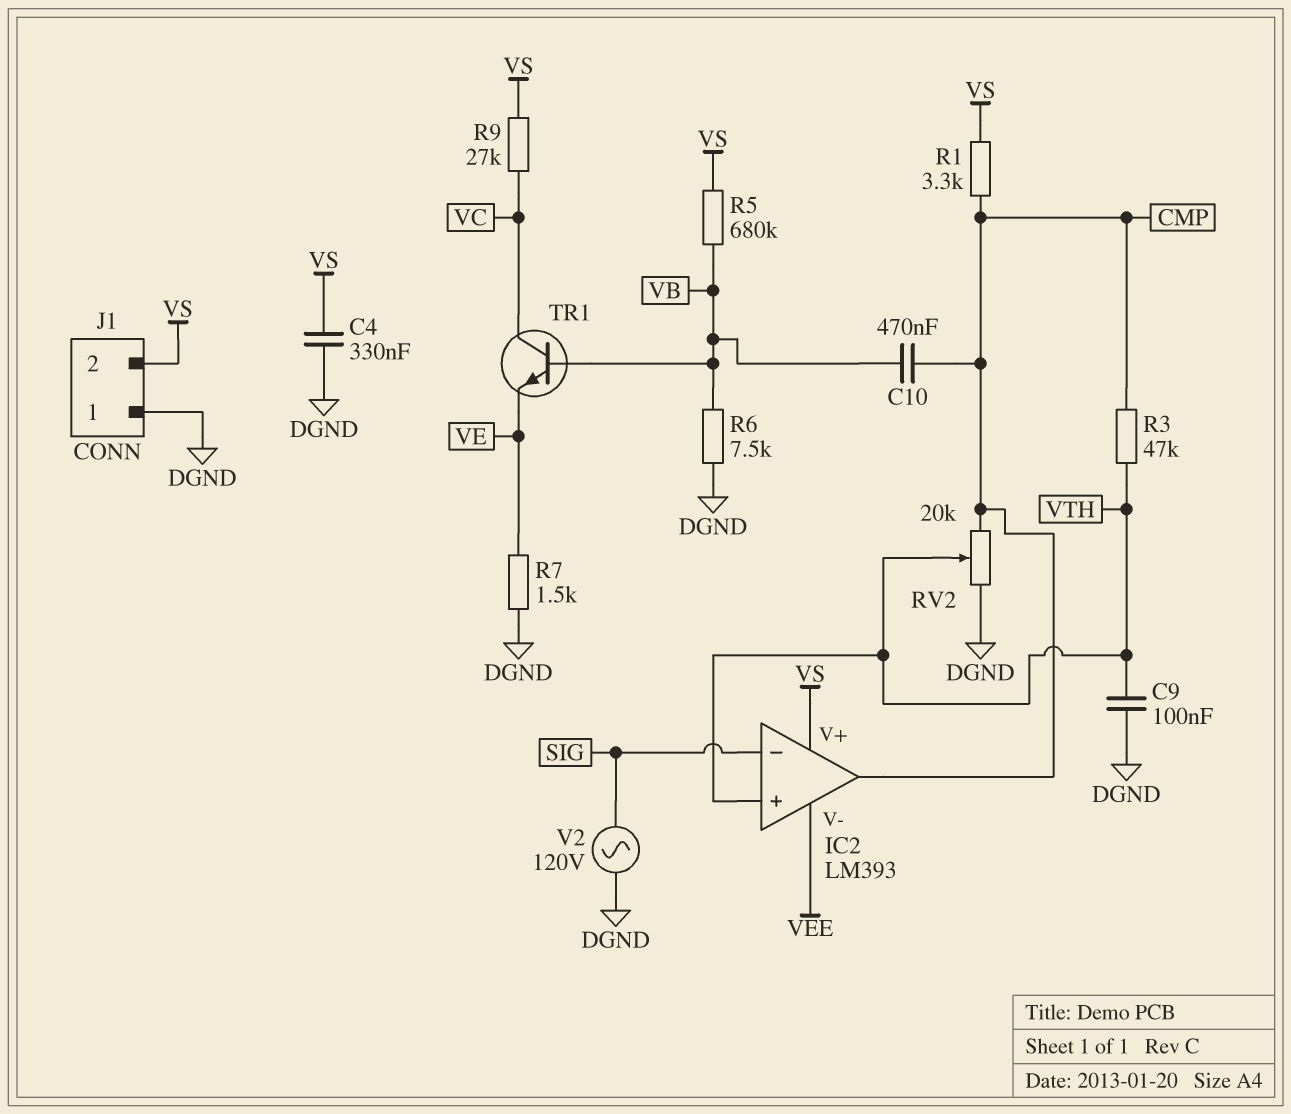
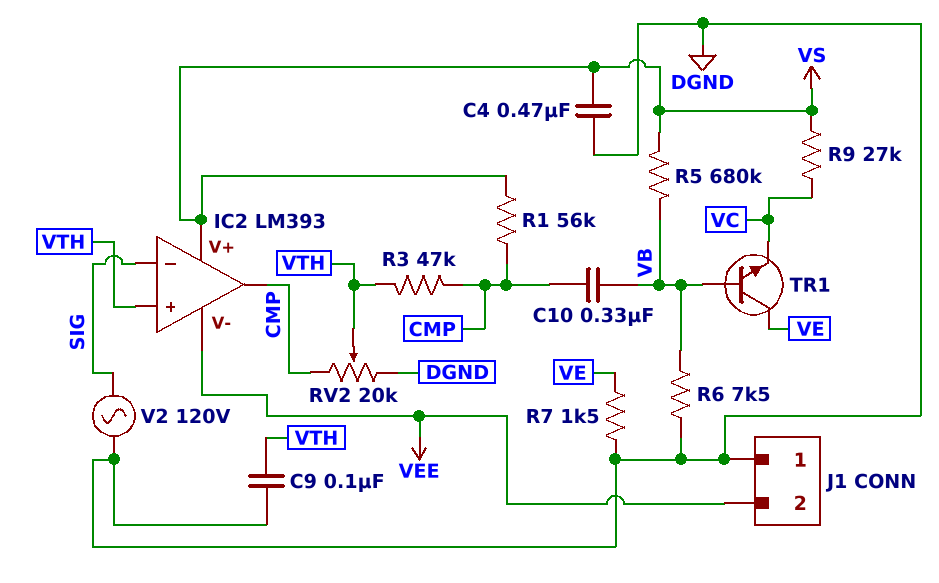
C4: 330nF (DGND, VS) -> 470nF (DGND, VS)
C10: 470nF (CMP, VB) -> 330nF (CMP, VB)
J1 pin 2: VS -> VEE
R1: 3.3k (CMP, VS) -> 56k (CMP, VS)
TR1: NPN (B VB, C VC, E VE) -> NPN (B VB, C VE, E VC)

